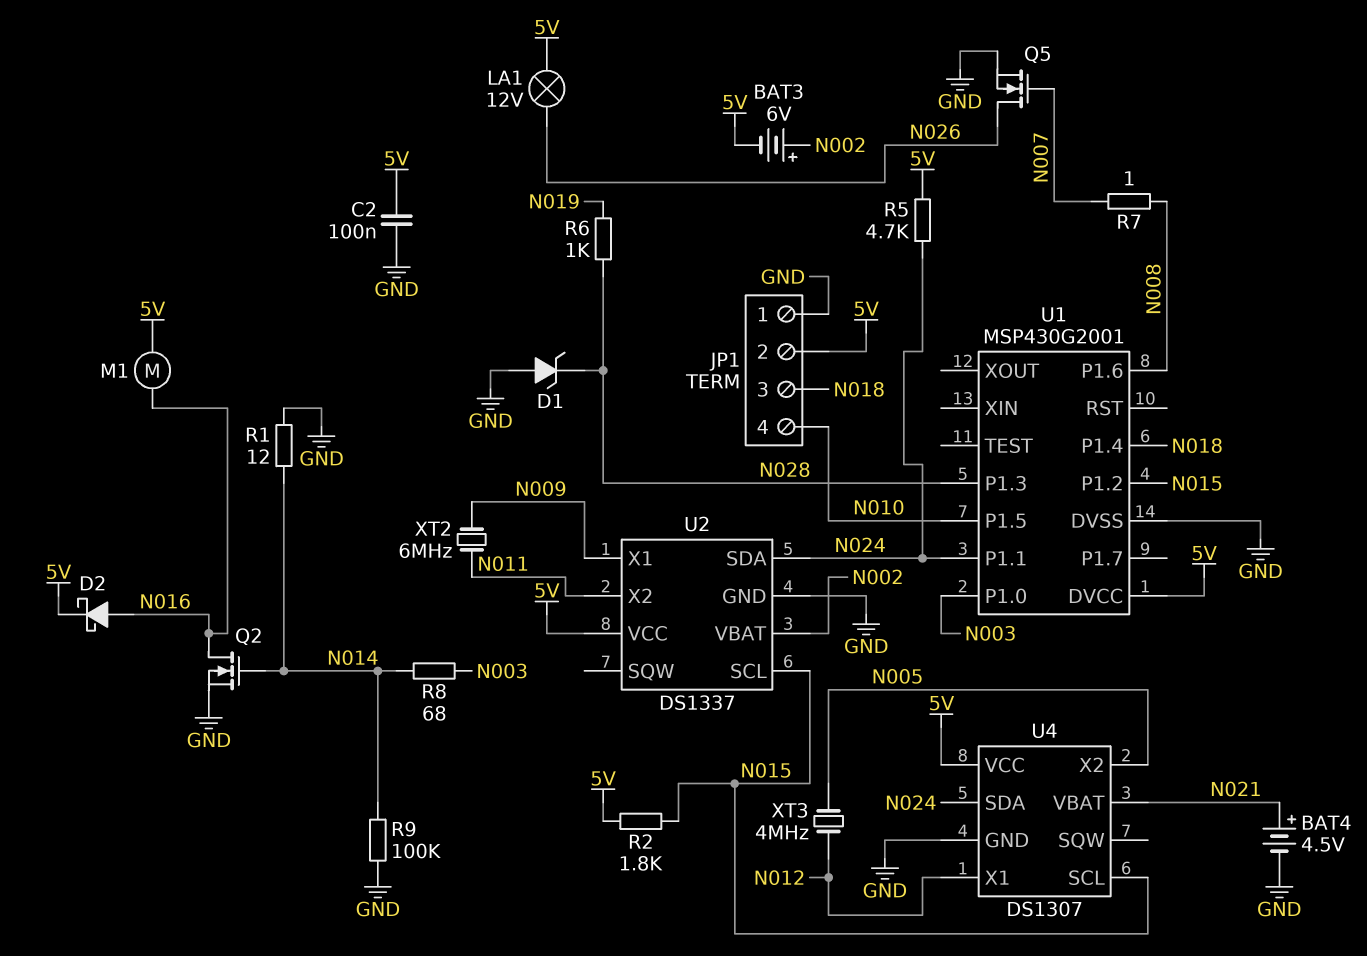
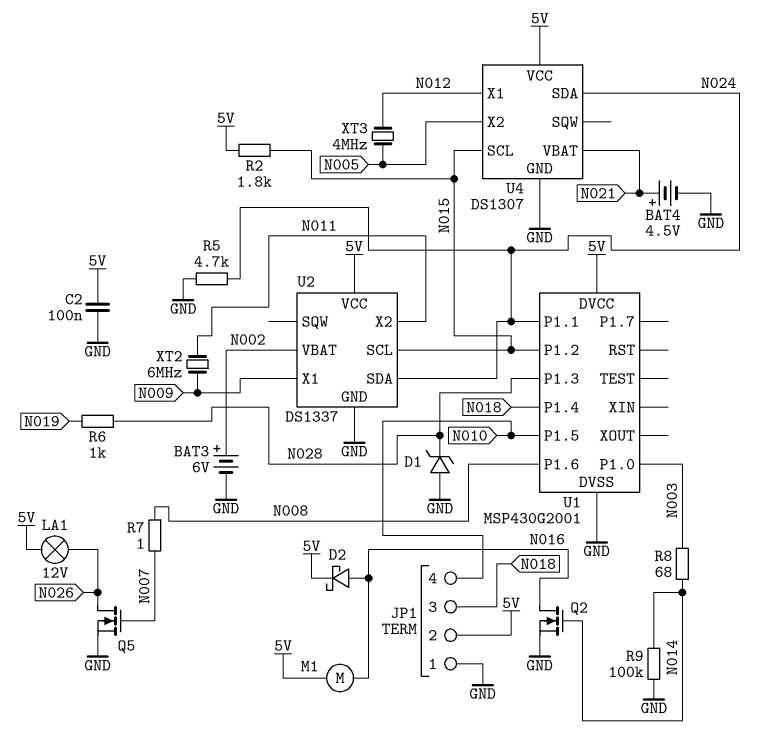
BAT3: 6V (plus N002, minus 5V) -> 6V (plus N002, minus GND)
R1: 12 (GND, N014) -> none
R5: 4.7k (5V, N024) -> 4.7k (GND, N024)

